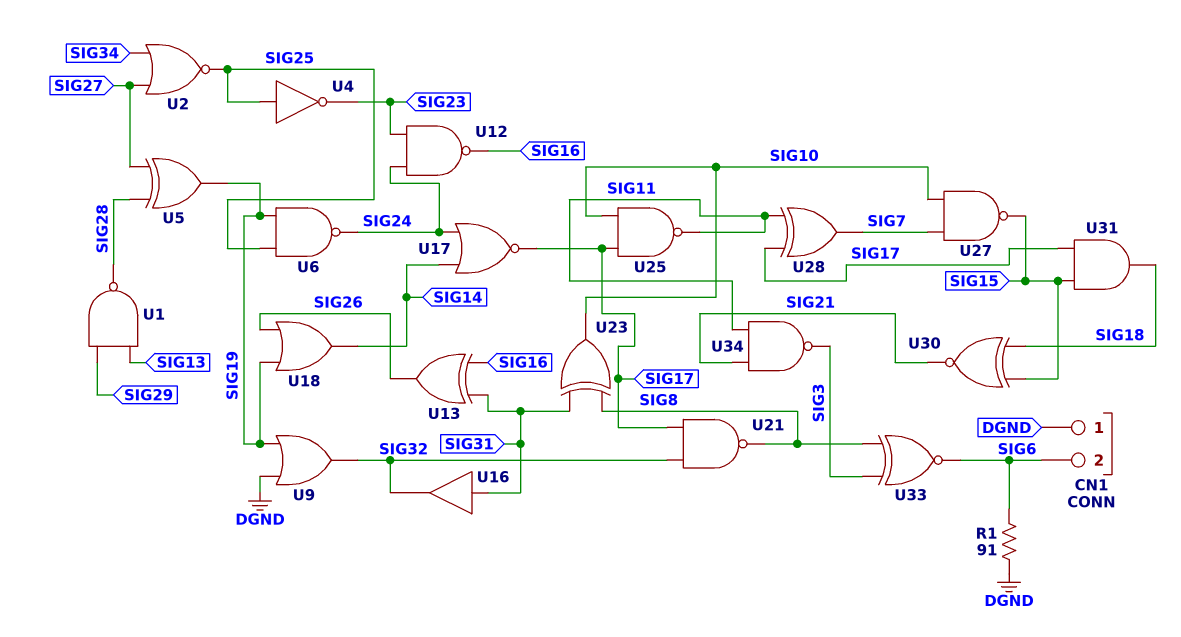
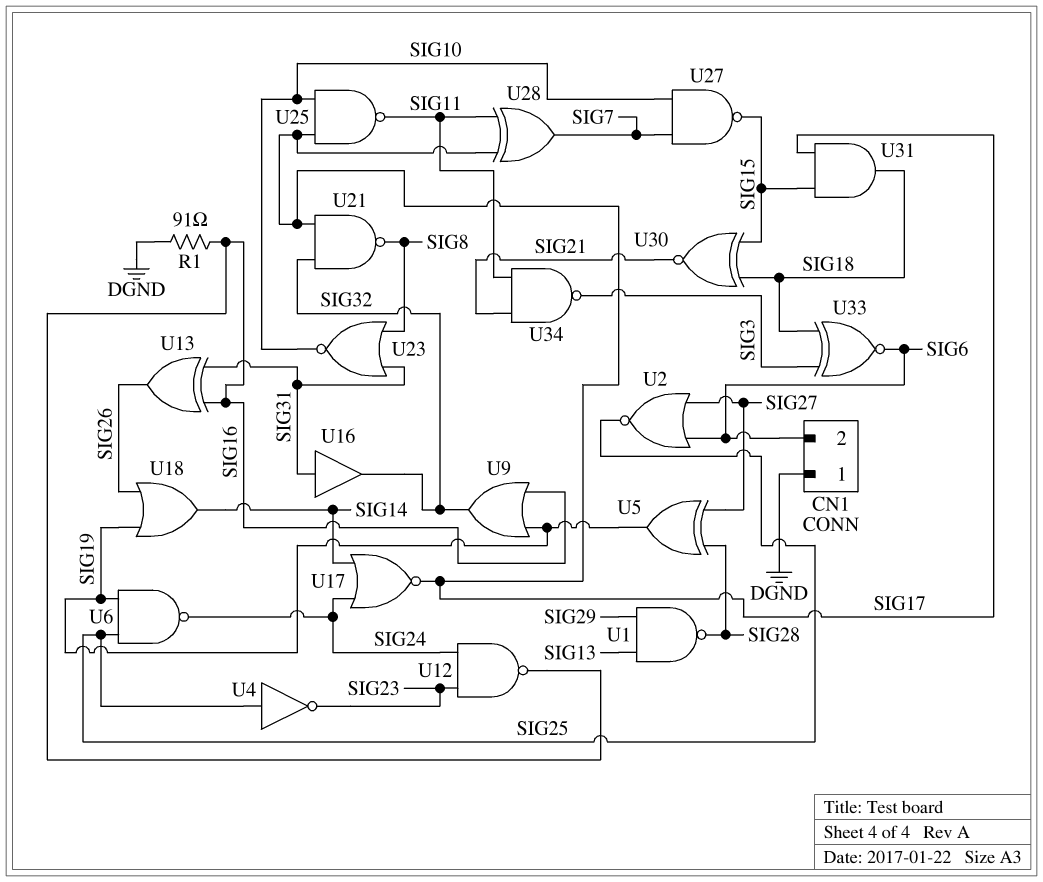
R1: 91 (DGND, SIG6) -> 91 (DGND, SIG16)
U2: NOR (in SIG27, in SIG34, out SIG25) -> NOR (in SIG6, in SIG27, out SIG25)
U9: OR (in DGND, in SIG19, out SIG32) -> OR (in SIG16, in SIG19, out SIG32)
U23: XOR (in SIG8, in SIG31, out SIG10) -> NOR (in SIG8, in SIG31, out SIG10)
U33: XNOR (in SIG3, in SIG8, out SIG6) -> XNOR (in SIG3, in SIG18, out SIG6)

